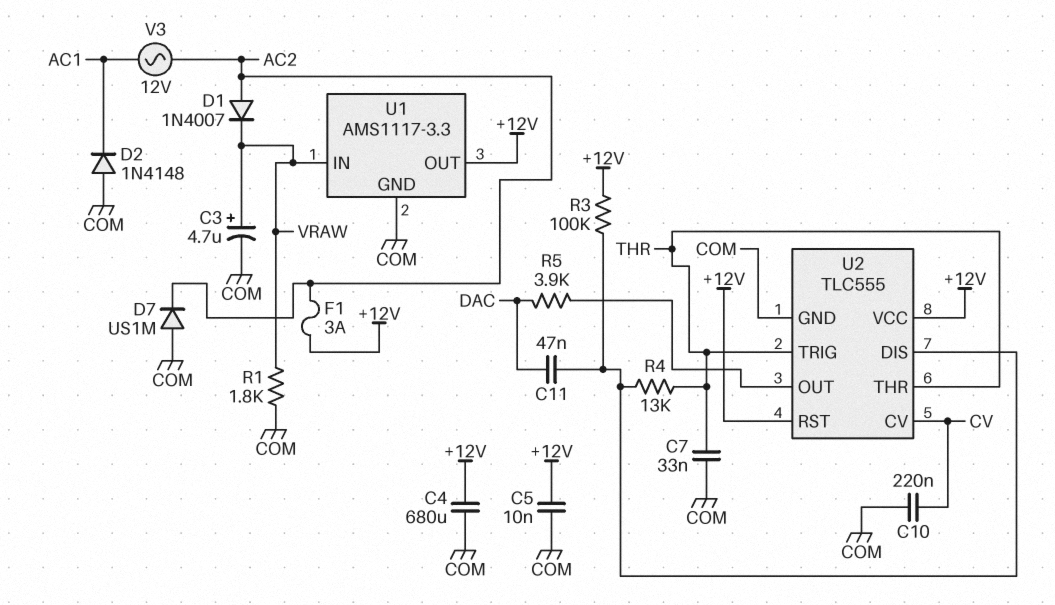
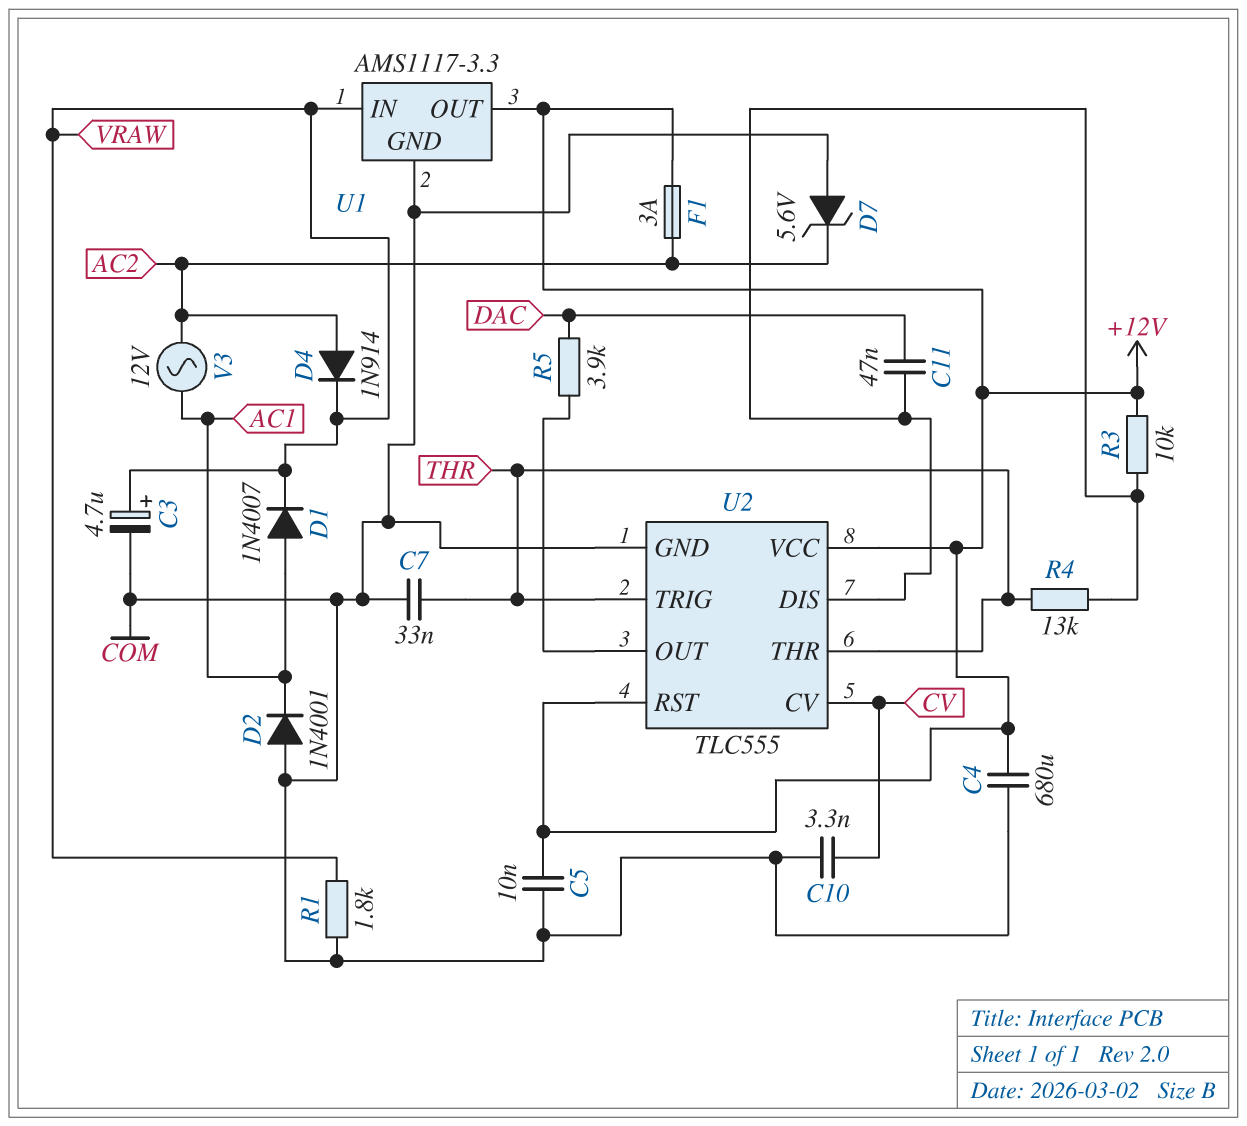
C10: 220nF (COM, CV) -> 3.3nF (COM, CV)
D1: diode 1N4007 (A AC2, K VRAW) -> diode 1N4007 (A AC1, K VRAW)
D2: diode 1N4148 (A COM, K AC1) -> diode 1N4001 (A COM, K AC1)
D4: none -> diode 1N914 (A AC2, K VRAW)
D7: diode US1M (A COM, K AC2) -> zener 5.6V (A COM, K AC2)
R3: 100k (+12V, U2/DIS) -> 10k (+12V, U2/DIS)

